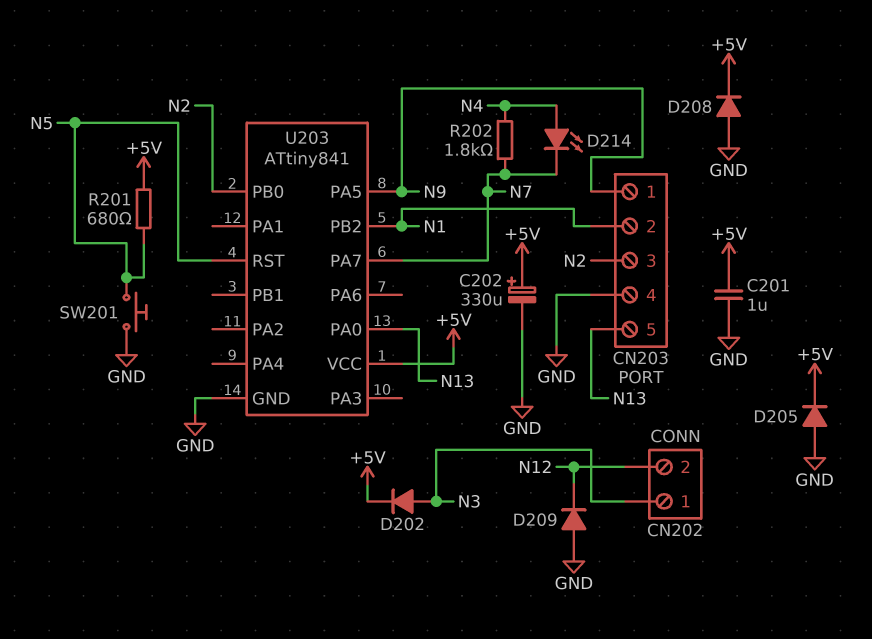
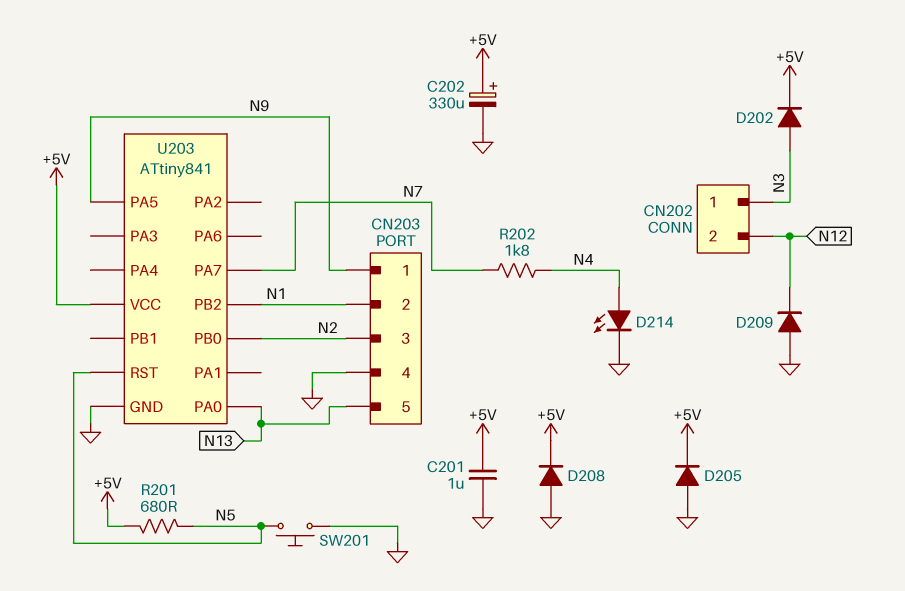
D214: LED (A N4, K N7) -> LED (A N4, K GND)

